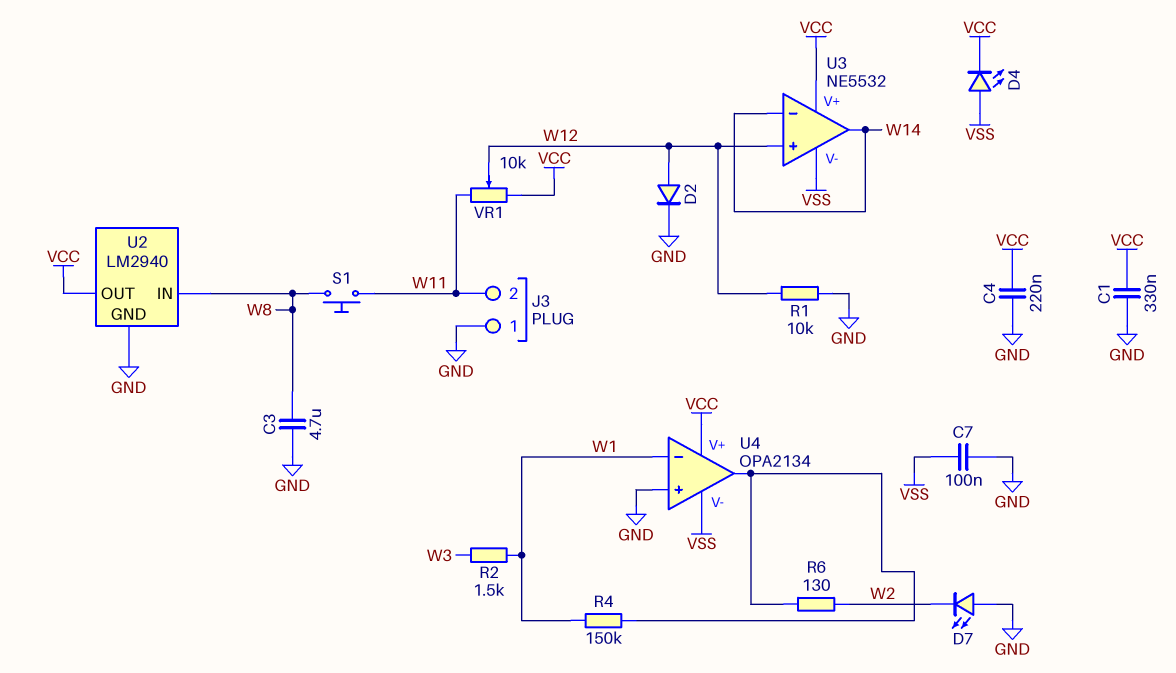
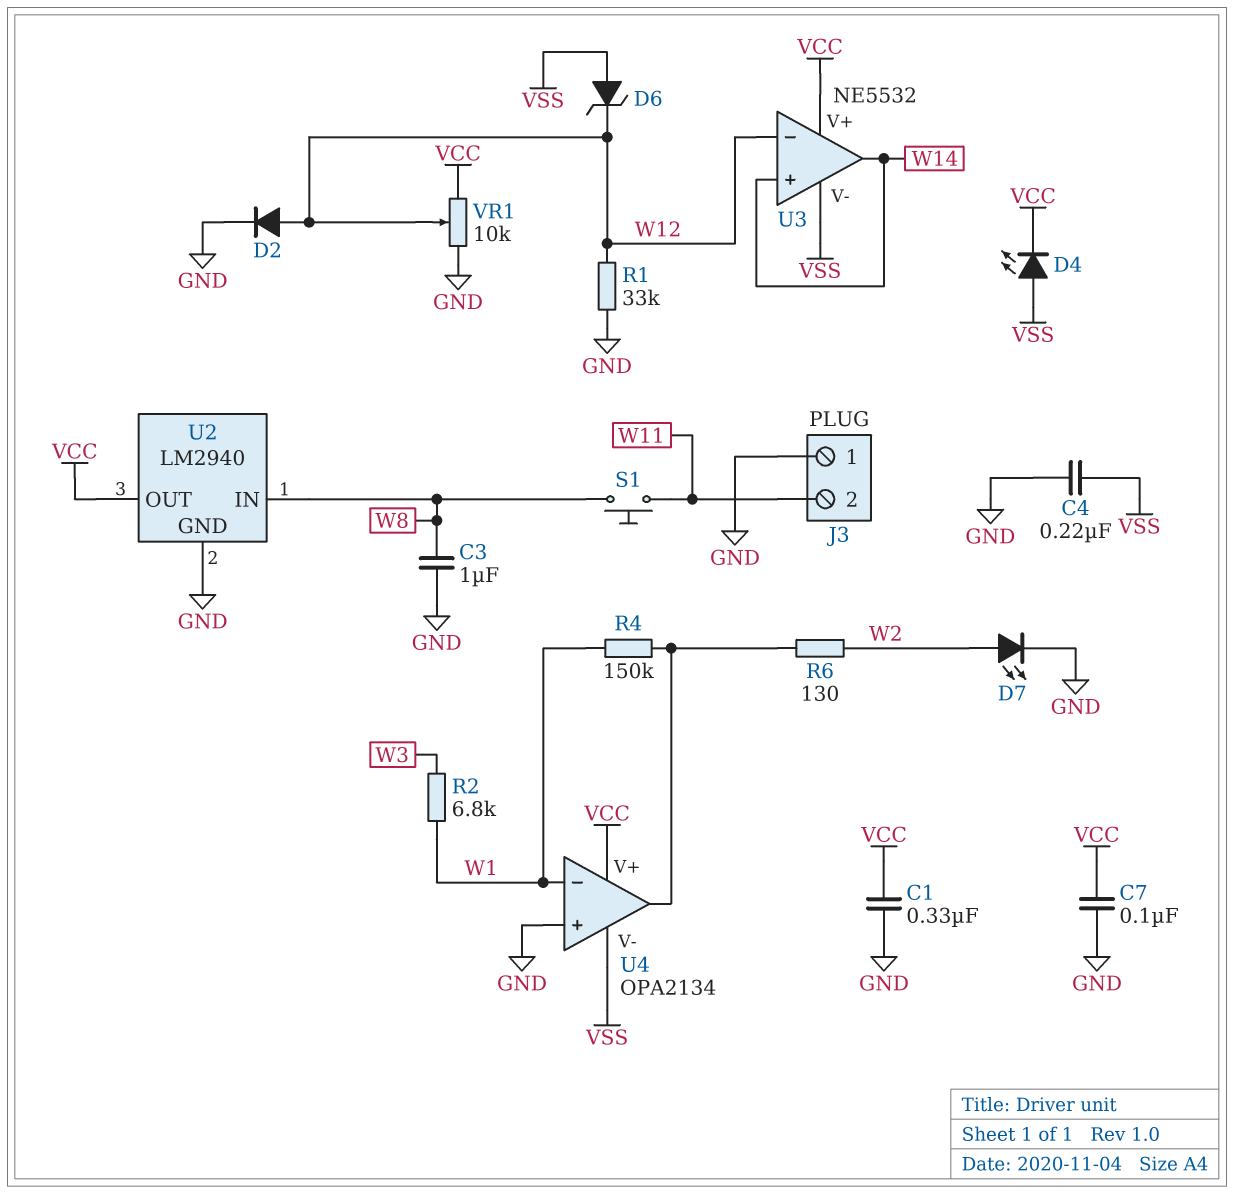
C3: 4.7uF (GND, W8) -> 1uF (GND, W8)
C4: 220nF (GND, VCC) -> 220nF (GND, VSS)
C7: 100nF (GND, VSS) -> 100nF (GND, VCC)
D6: none -> zener (A VSS, K W12)
D7: LED (A GND, K W2) -> LED (A W2, K GND)
R1: 10k (GND, W12) -> 33k (GND, W12)
R2: 1.5k (W1, W3) -> 6.8k (W1, W3)
U3 pin in+: W12 -> W14
U3 pin in-: W14 -> W12
VR1: 10k (VCC, W11, wiper W12) -> 10k (GND, VCC, wiper W12)

